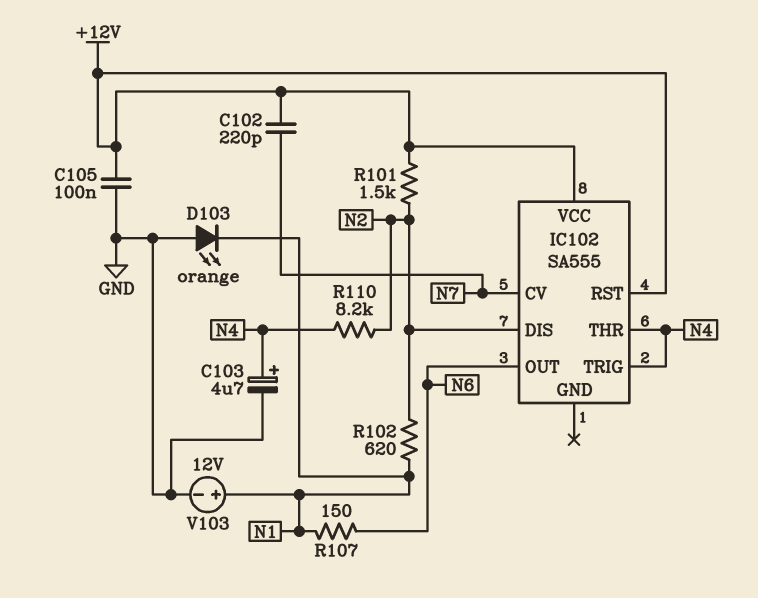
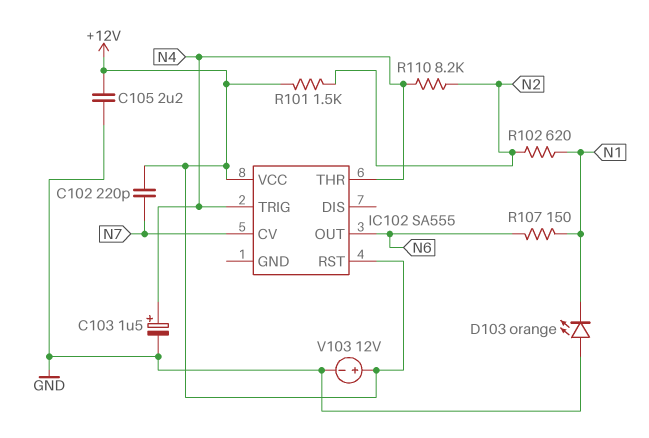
C103: 4.7uF (plus N4, minus GND) -> 1.5uF (plus N4, minus GND)
C105: 100nF (+12V, GND) -> 2.2uF (+12V, GND)
IC102 pin DIS: N2 -> none
V103: 12V (plus N1, minus GND) -> 12V (plus +12V, minus GND)

